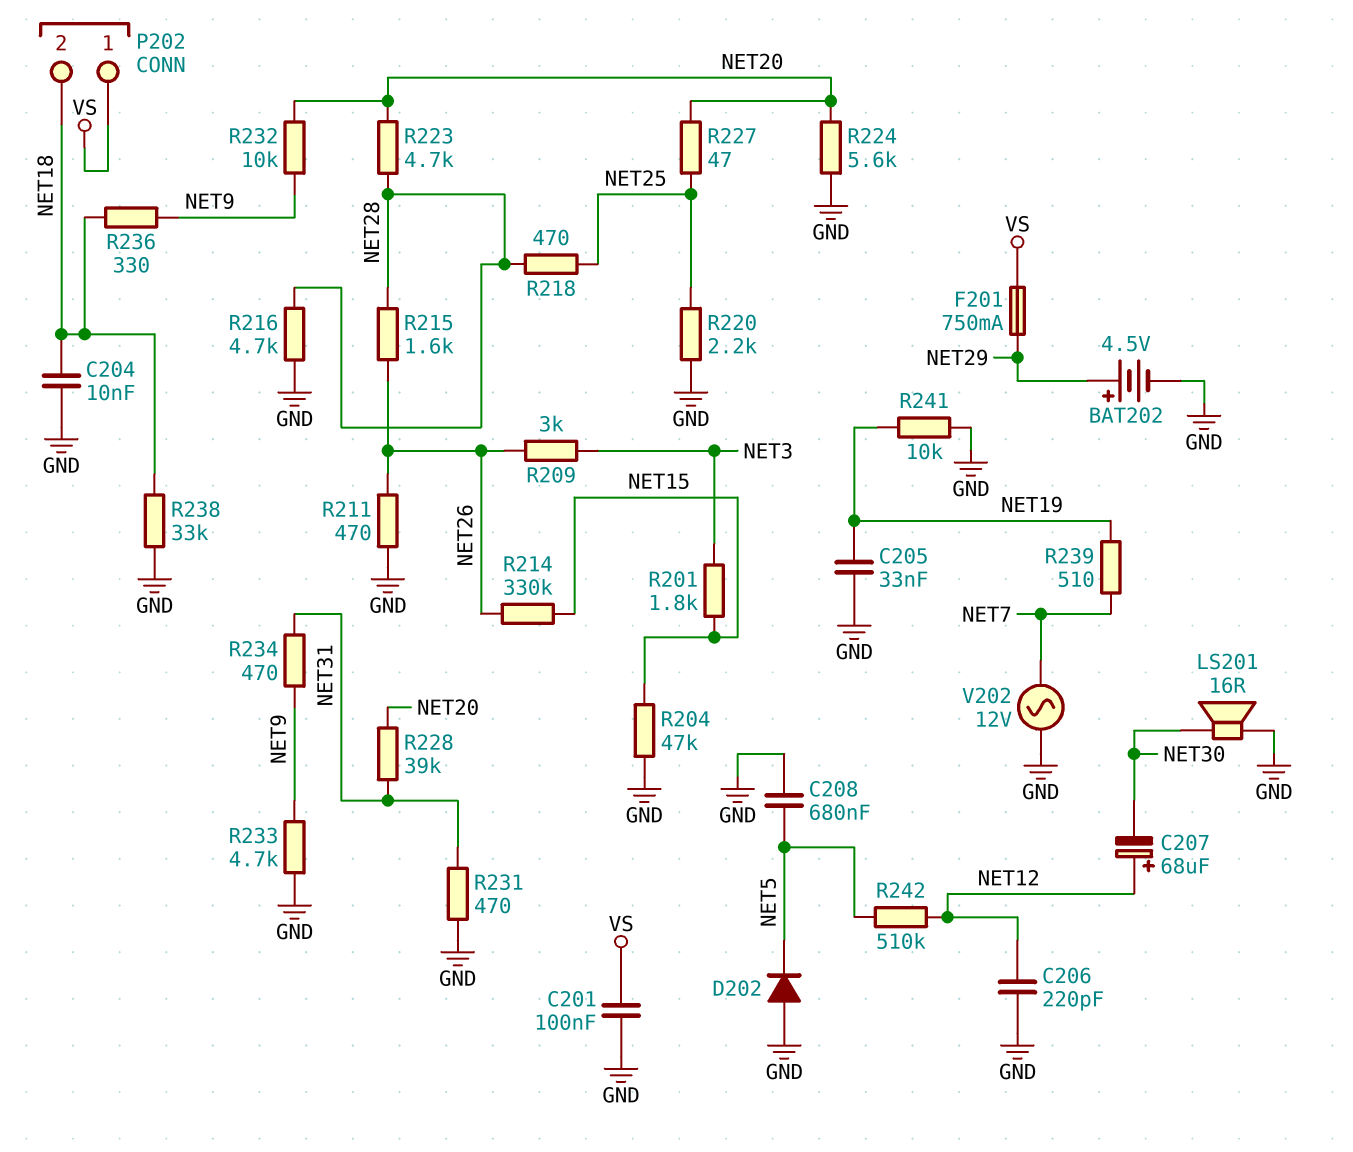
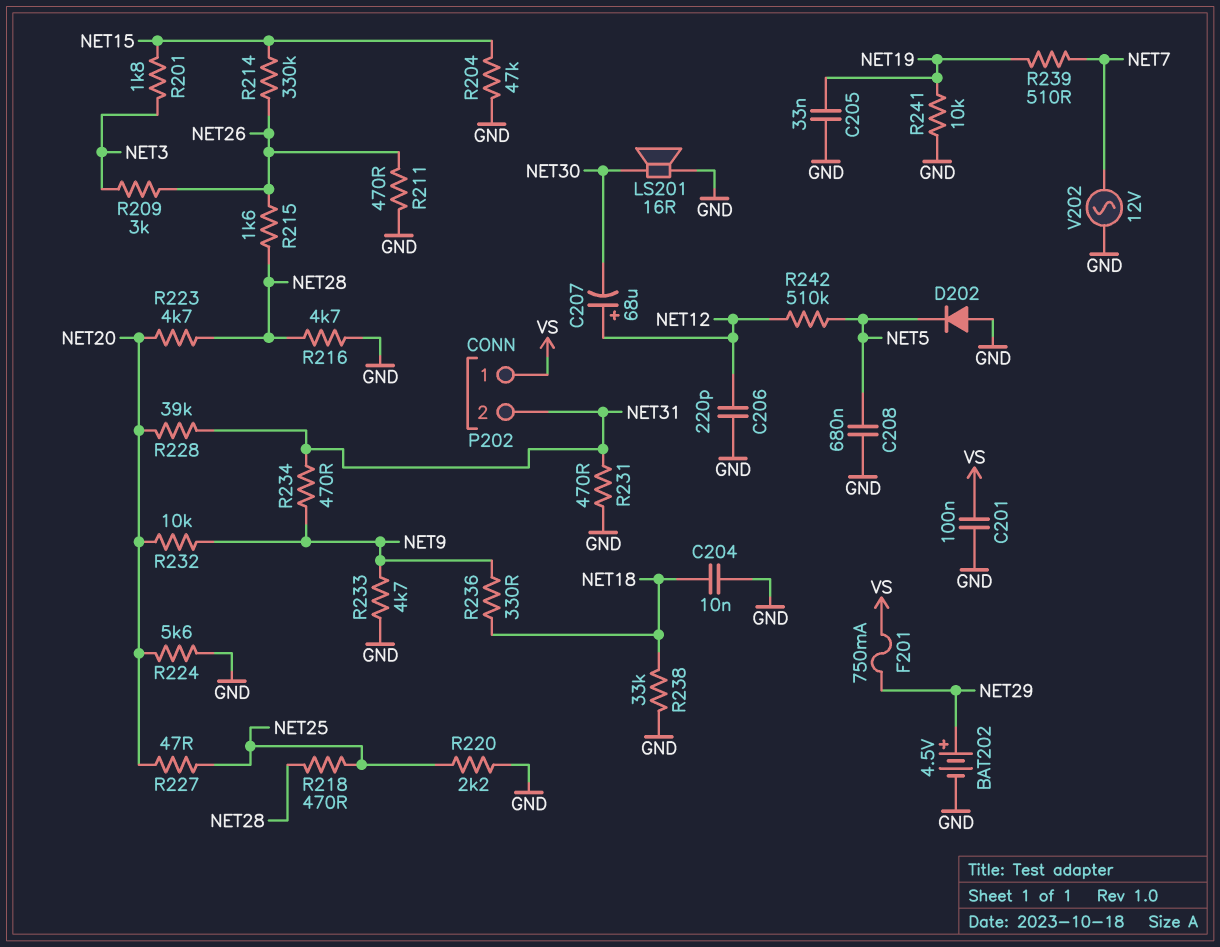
P202 pin 2: NET18 -> NET31

